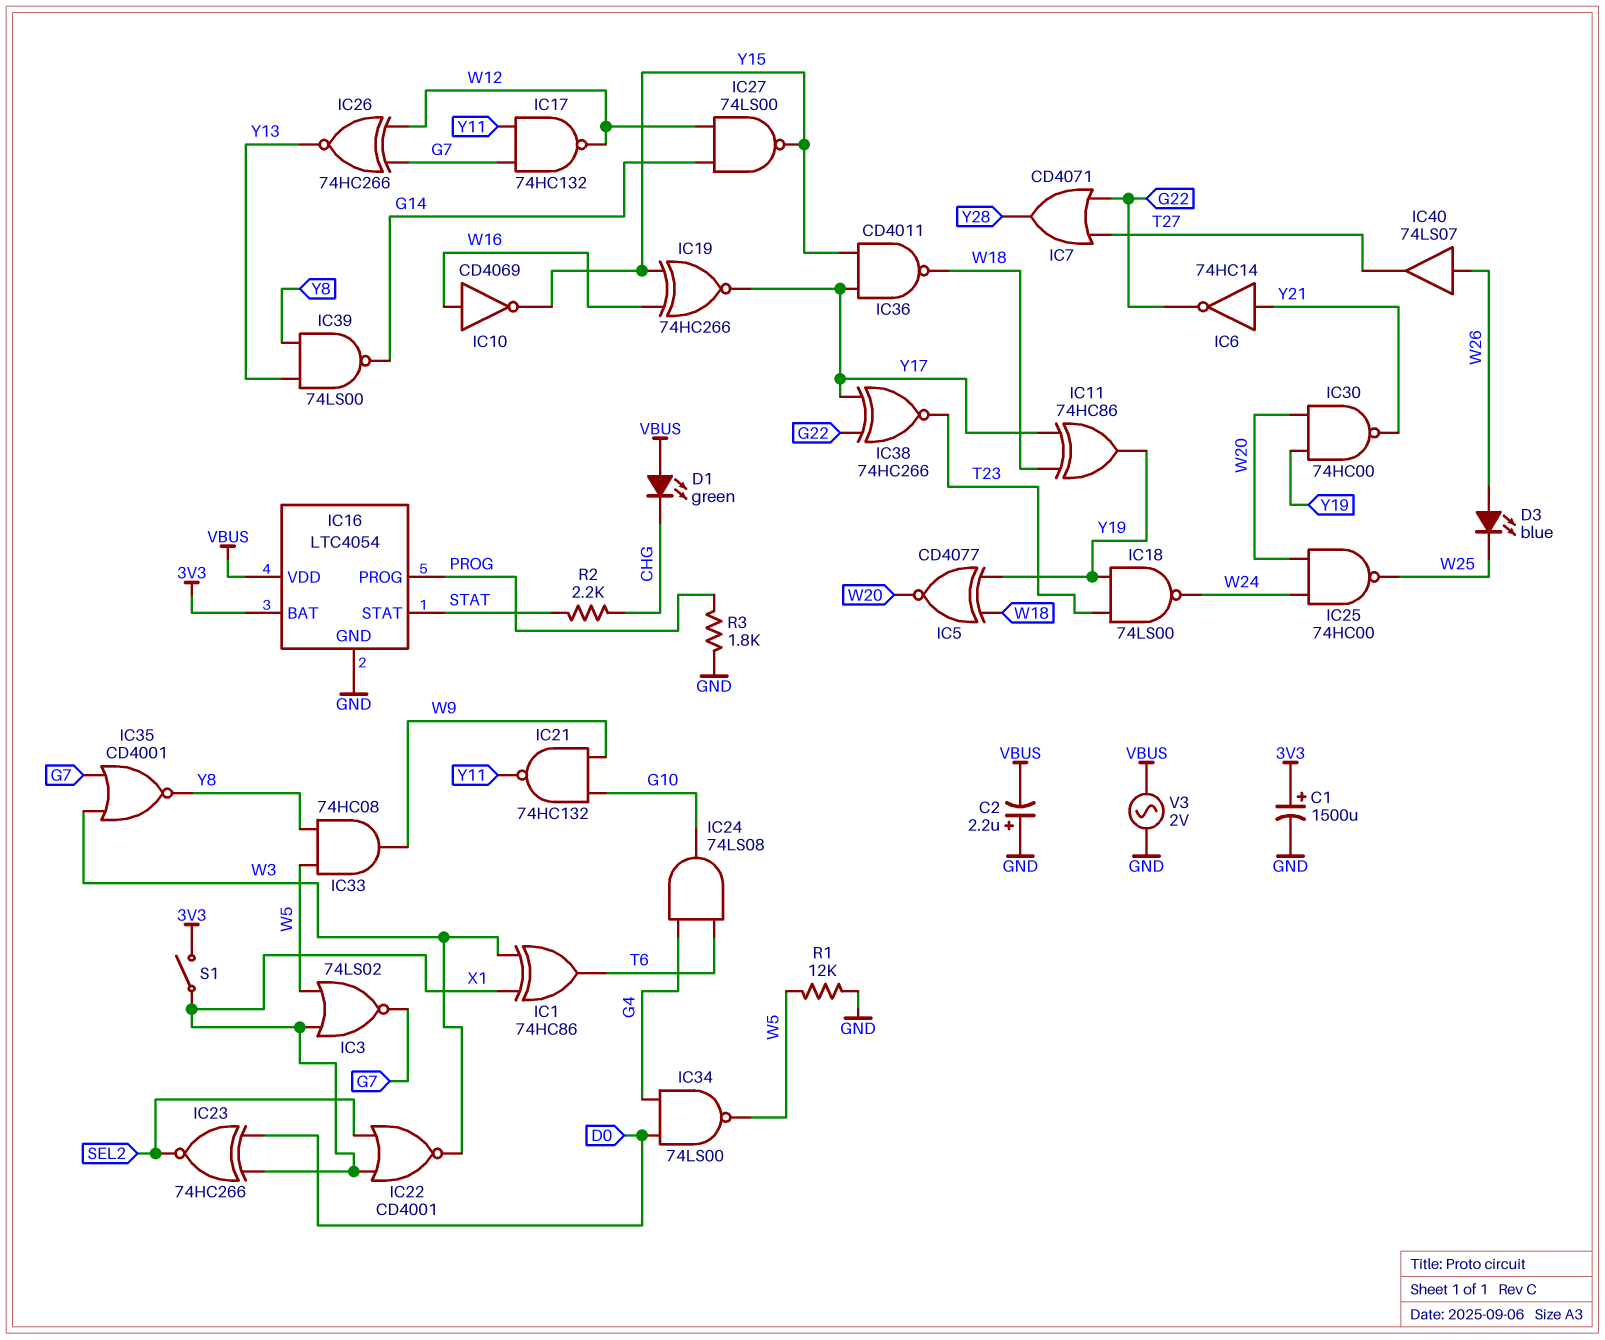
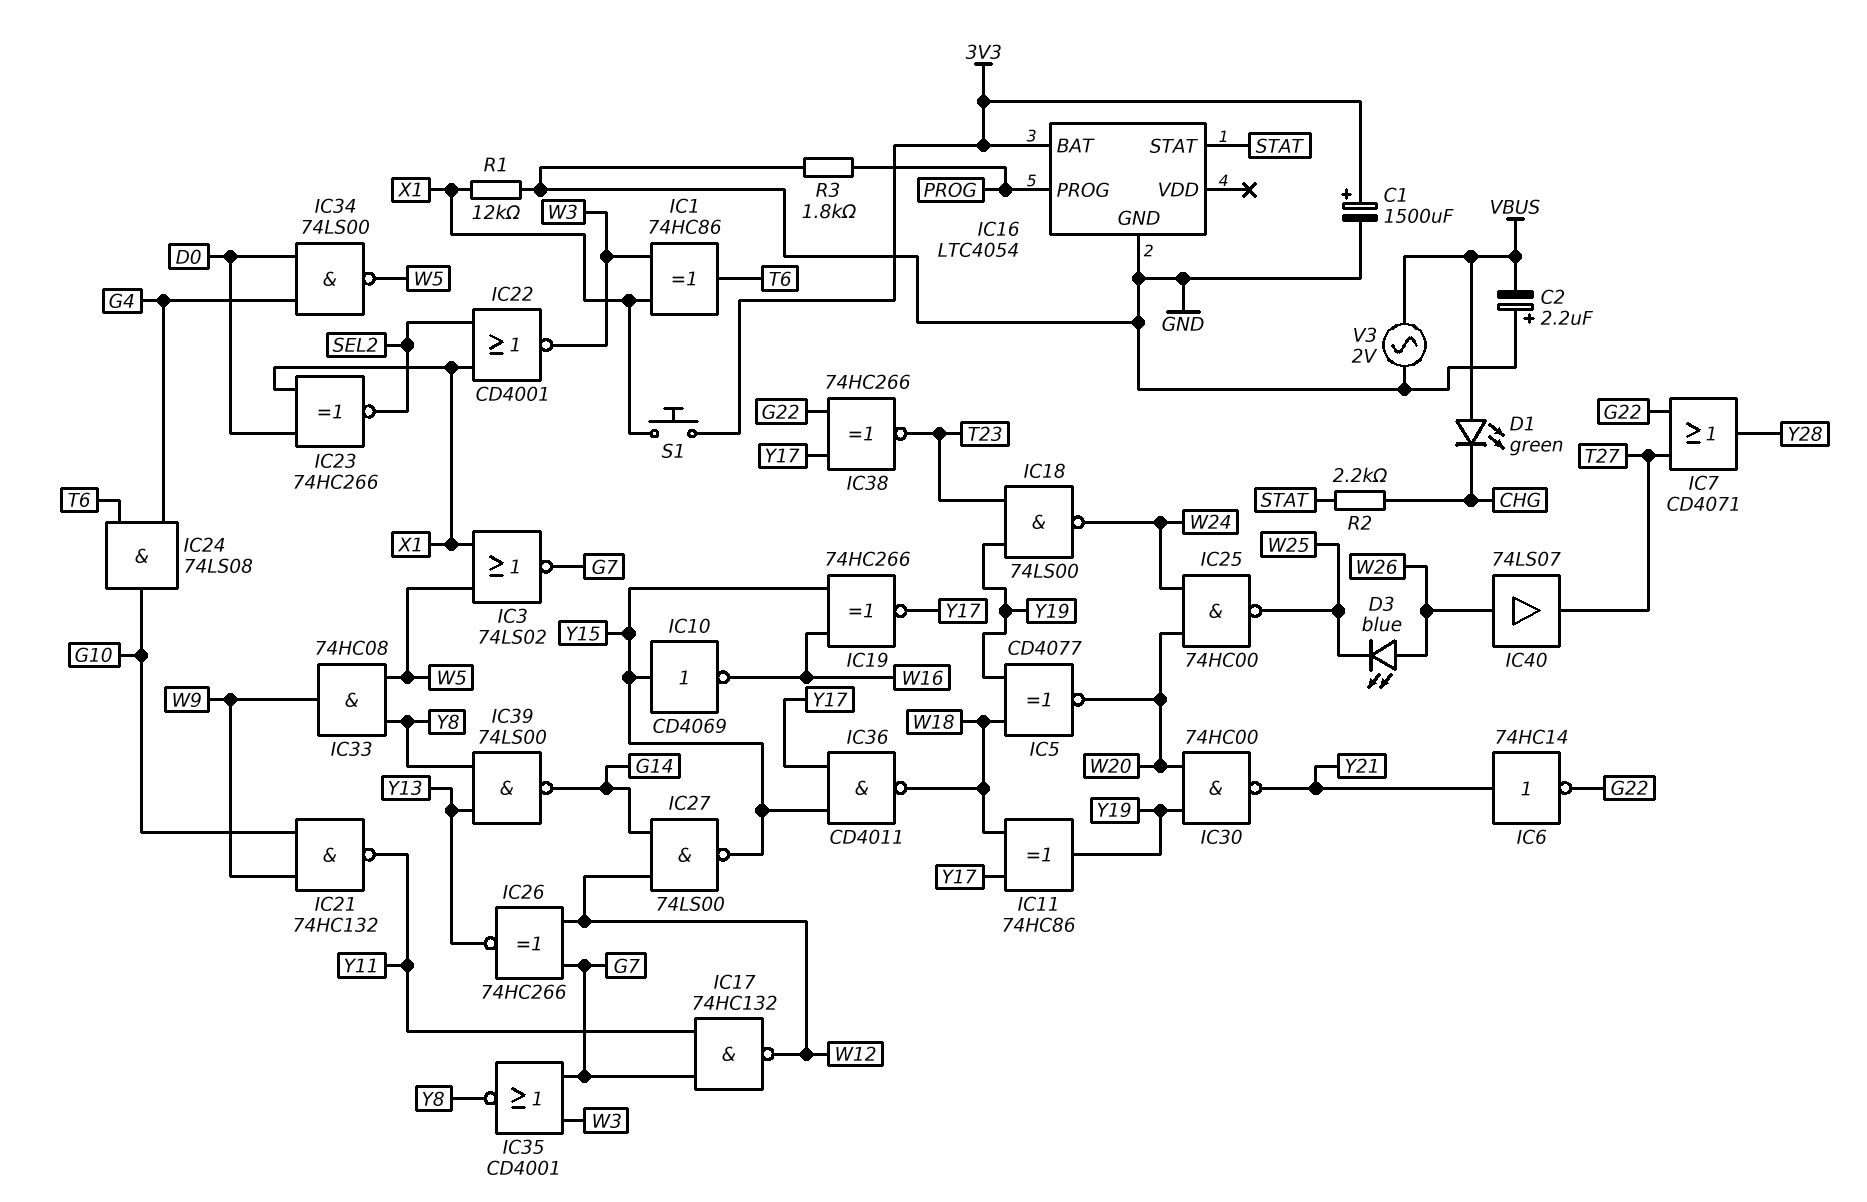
IC10: NOT CD4069 (in W16, out Y15) -> NOT CD4069 (in Y15, out W16)
IC16 pin VDD: VBUS -> none
R1: 12k (GND, W5) -> 12k (GND, X1)
S1: switch (3V3, X1) -> button (3V3, X1)

